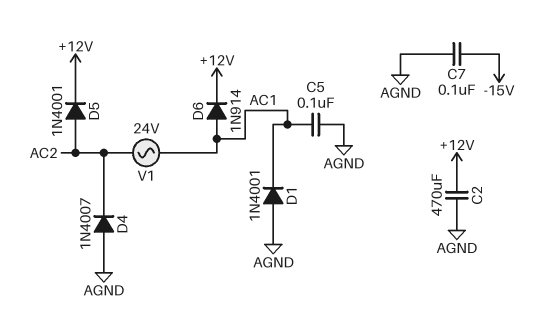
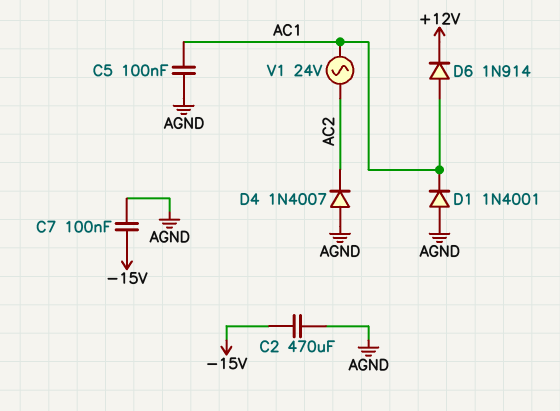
C2: 470uF (+12V, AGND) -> 470uF (-15V, AGND)
D5: diode 1N4001 (A AC2, K +12V) -> none

